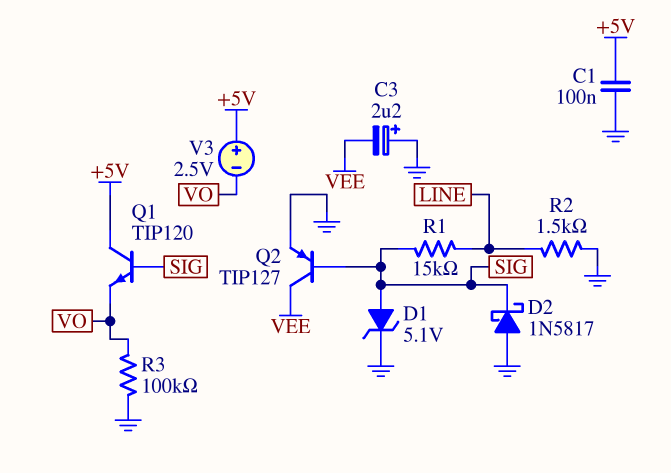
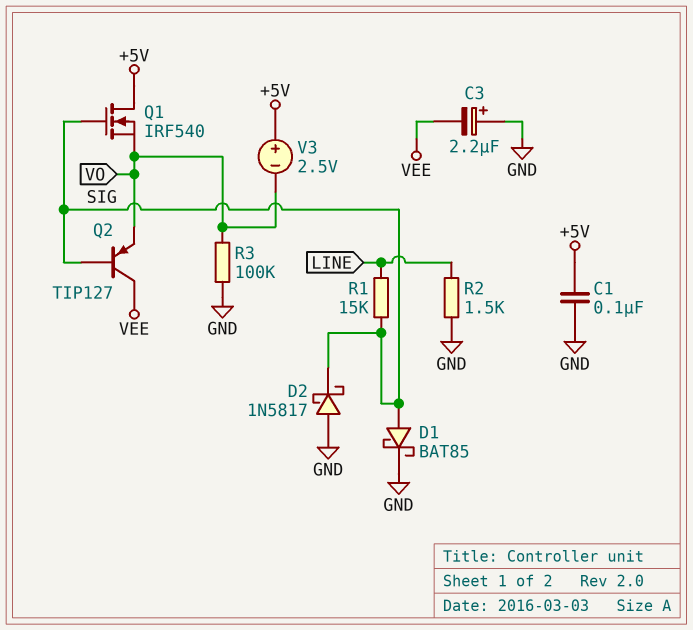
D1: zener 5.1V (A SIG, K GND) -> schottky BAT85 (A SIG, K GND)
Q1: NPN TIP120 (B SIG, C +5V, E VO) -> NMOS IRF540 (G SIG, D +5V, S VO)
Q2: PNP TIP127 (B SIG, C VEE, E GND) -> PNP TIP127 (B SIG, C VEE, E VO)

